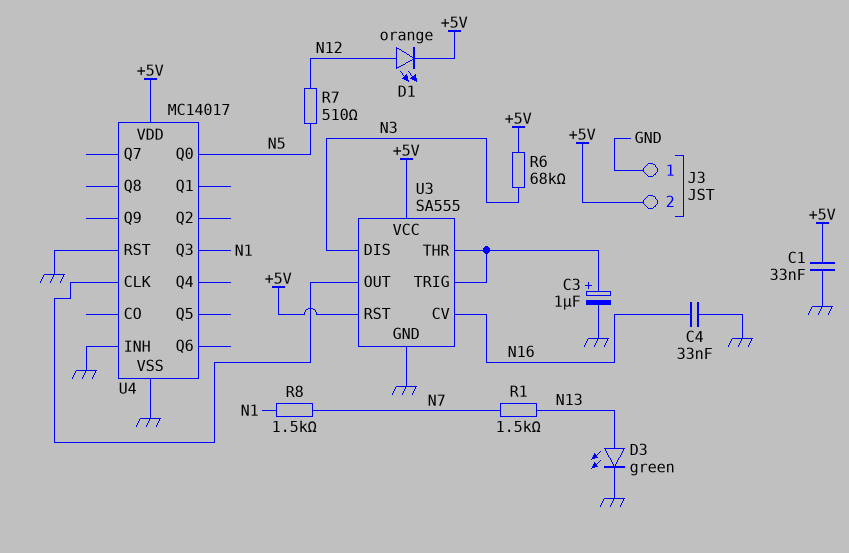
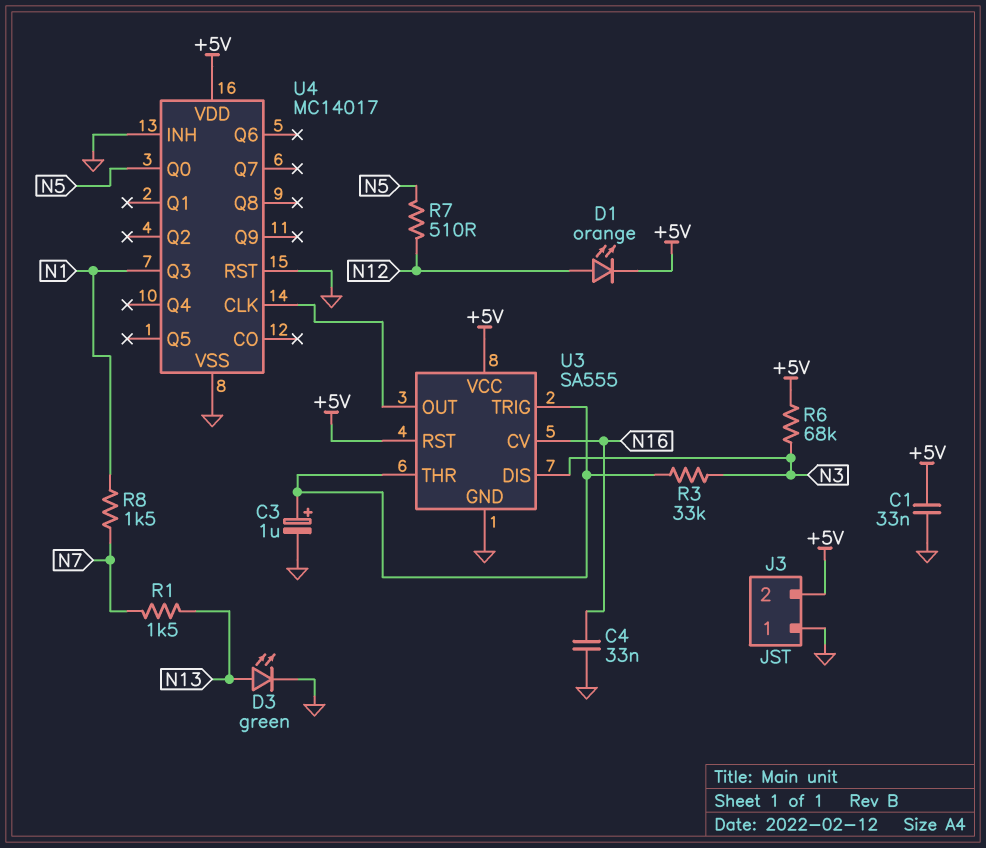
R3: none -> 33k (N3, U3/THR)

